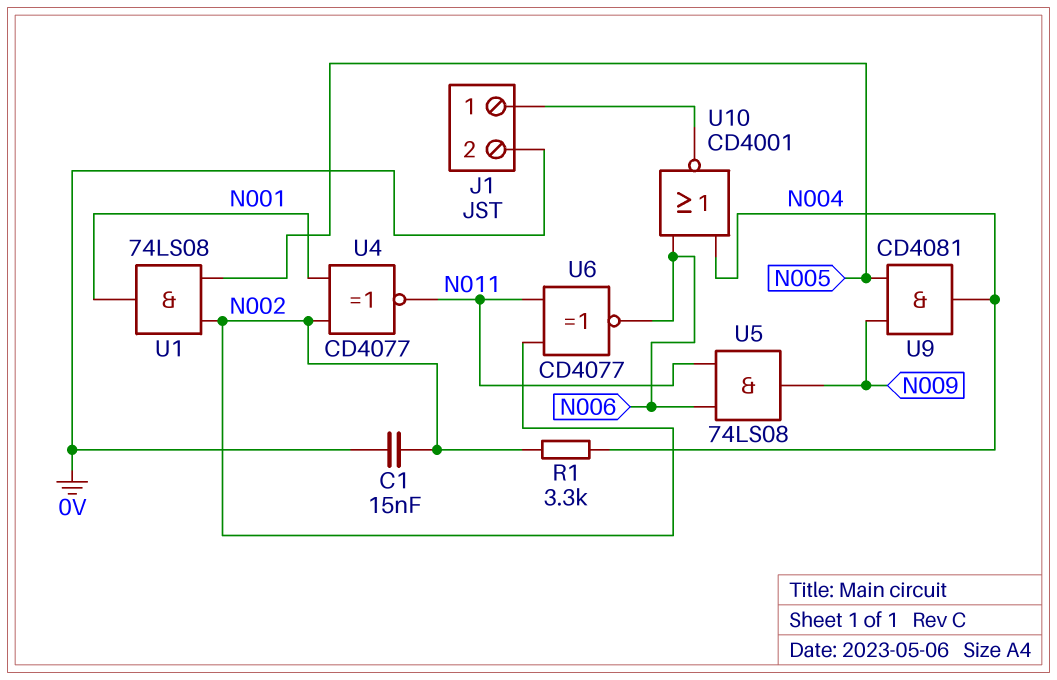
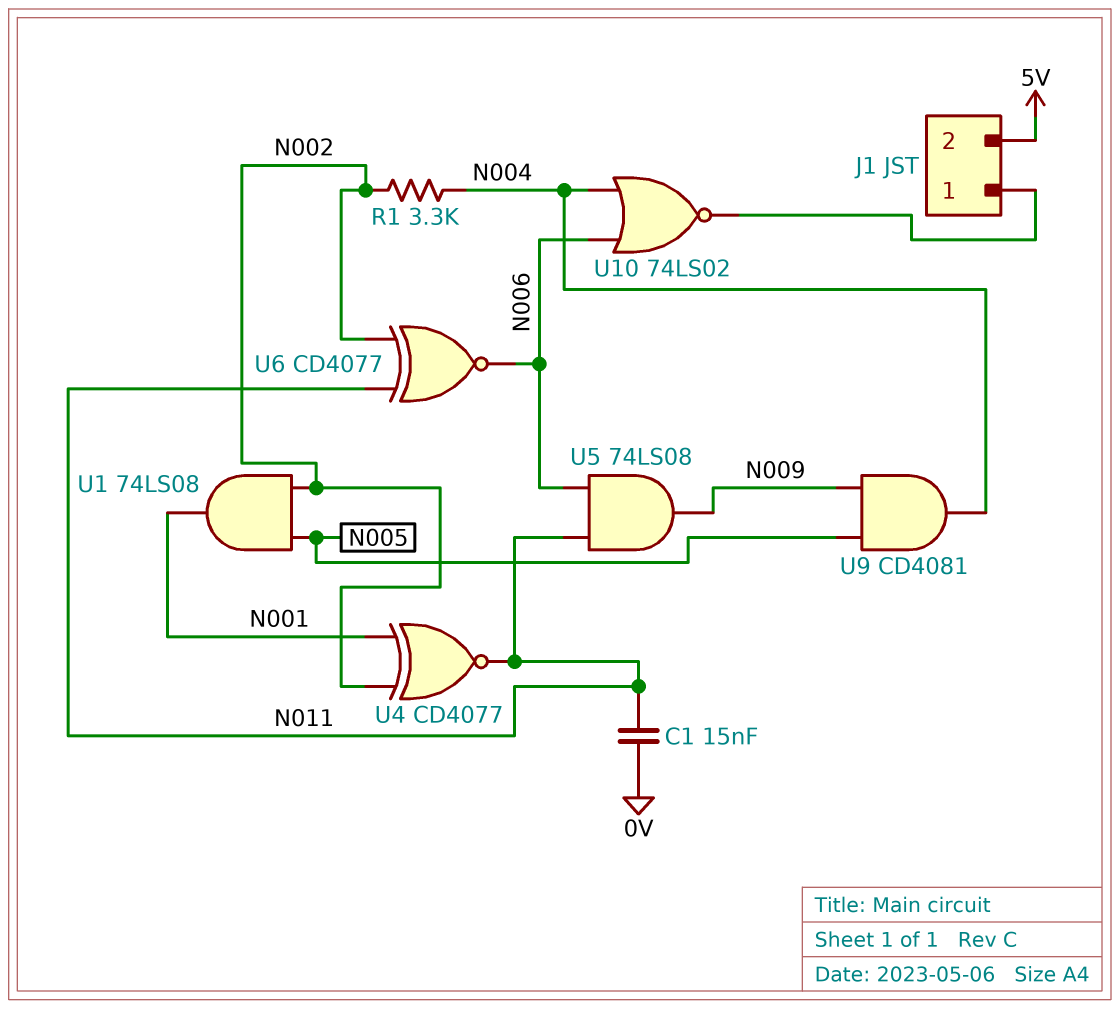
C1: 15nF (0V, N002) -> 15nF (0V, N011)
J1 pin 2: 0V -> 5V
U10: NOR CD4001 (in N004, in N006, out J1/1) -> NOR 74LS02 (in N004, in N006, out J1/1)

